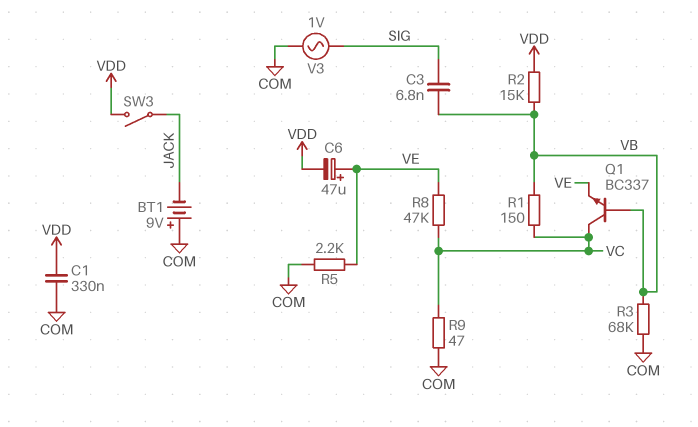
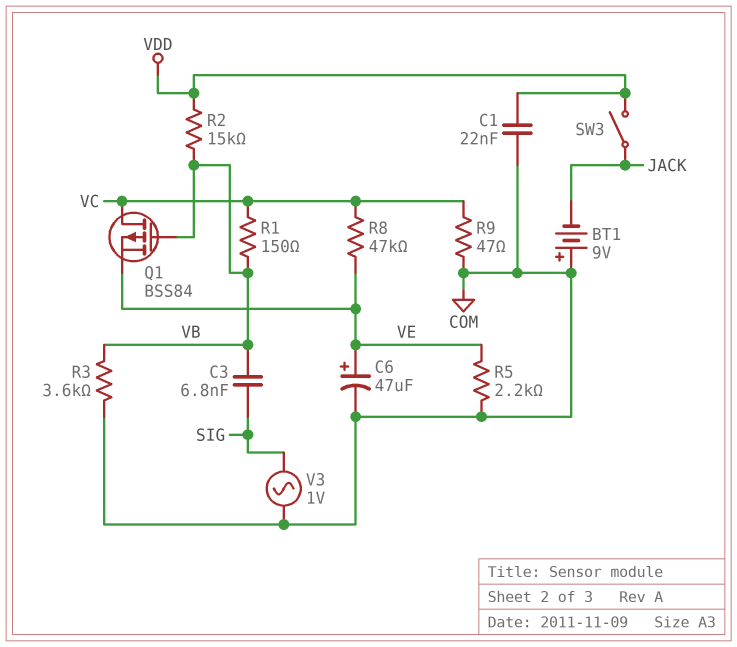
C1: 330nF (COM, VDD) -> 22nF (COM, VDD)
C6: 47uF (plus VE, minus VDD) -> 47uF (plus VE, minus COM)
Q1: NPN BC337 (B VB, C VC, E VE) -> PMOS BSS84 (G VB, D VC, S VE)
R3: 68k (COM, VB) -> 3.6k (COM, VB)

